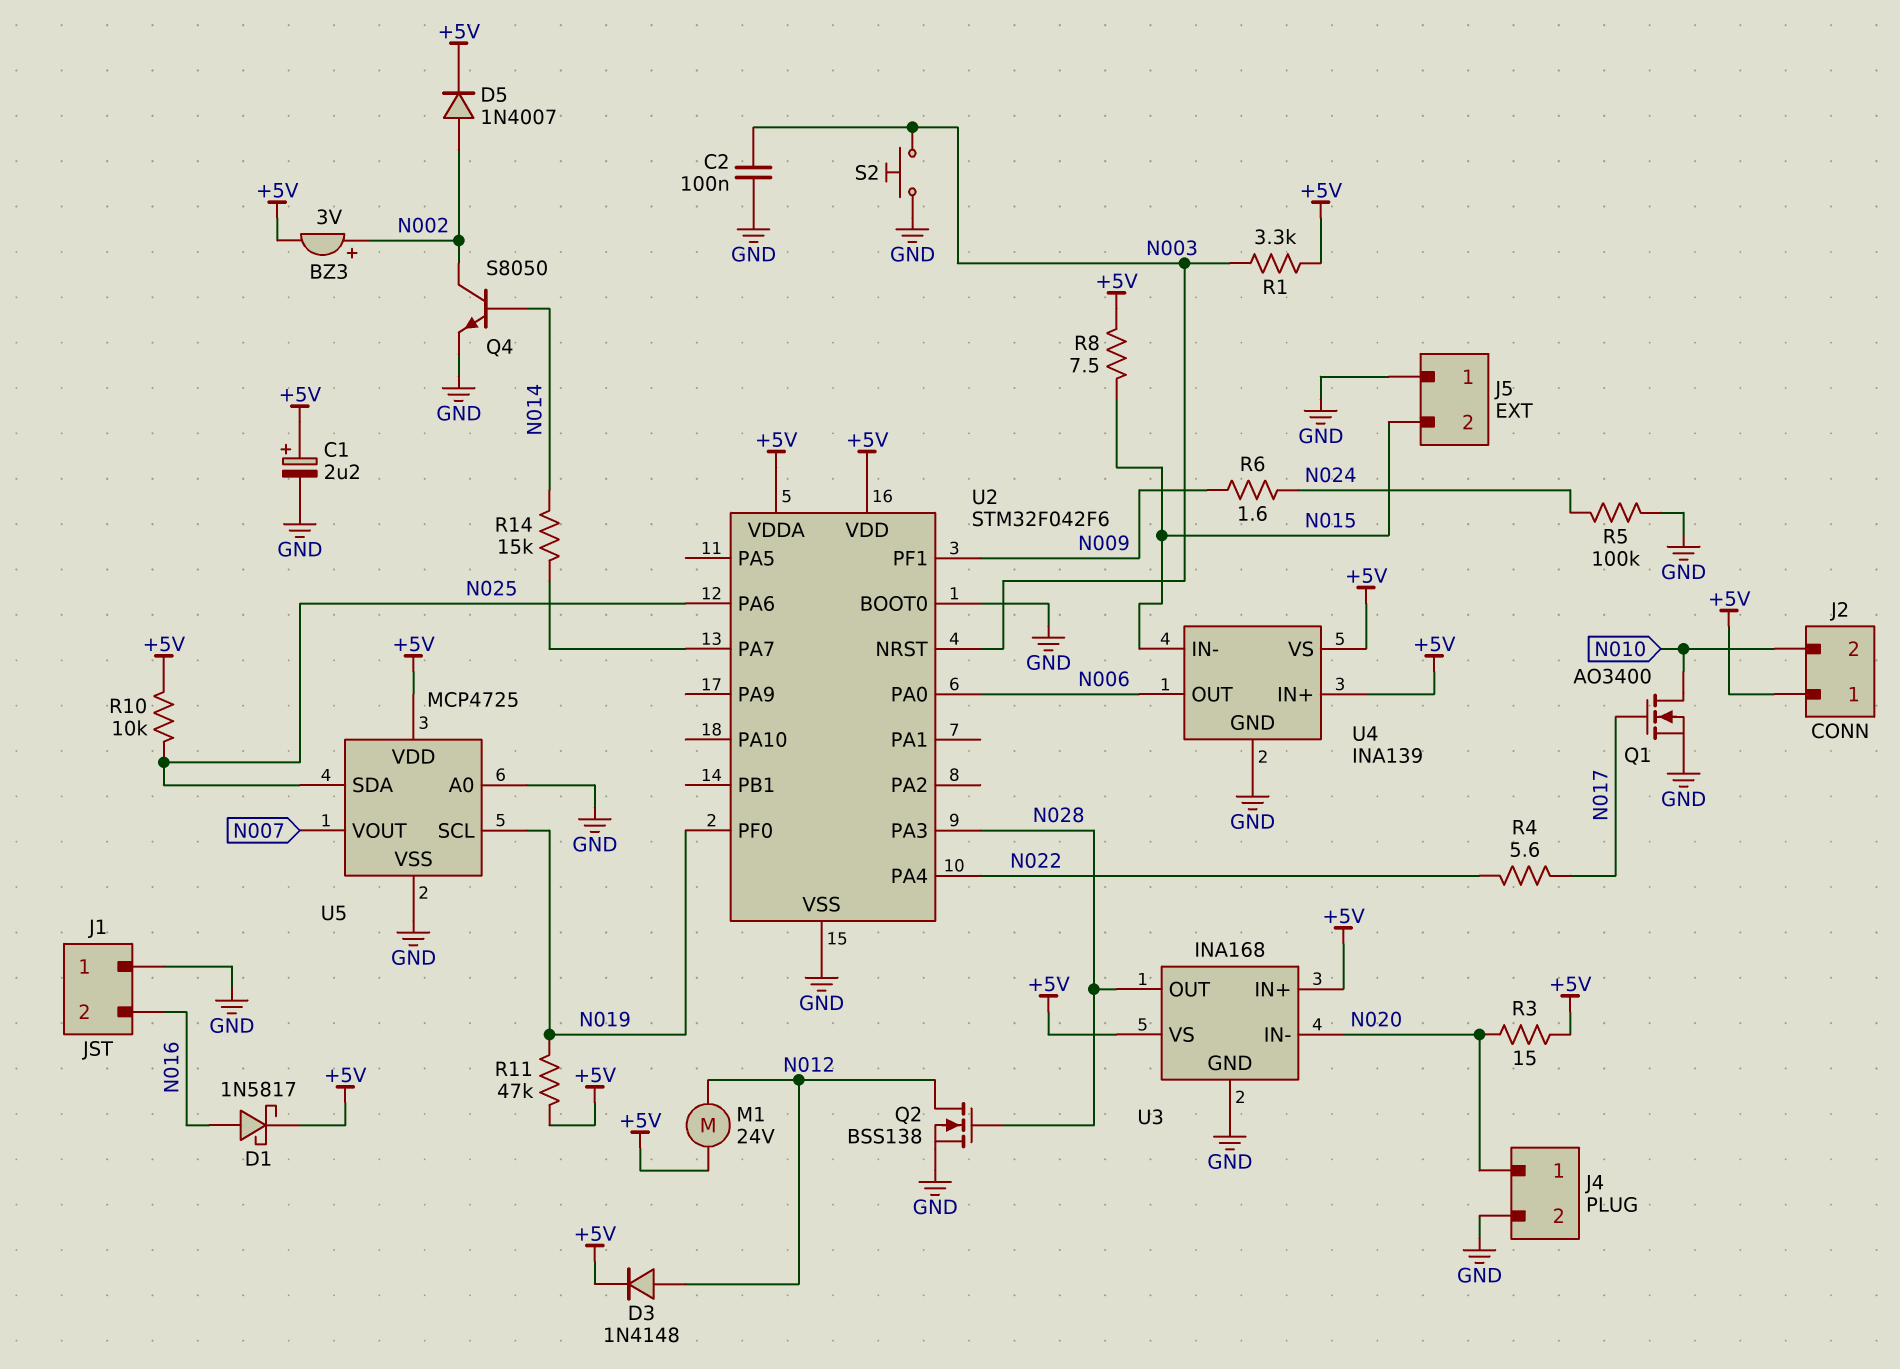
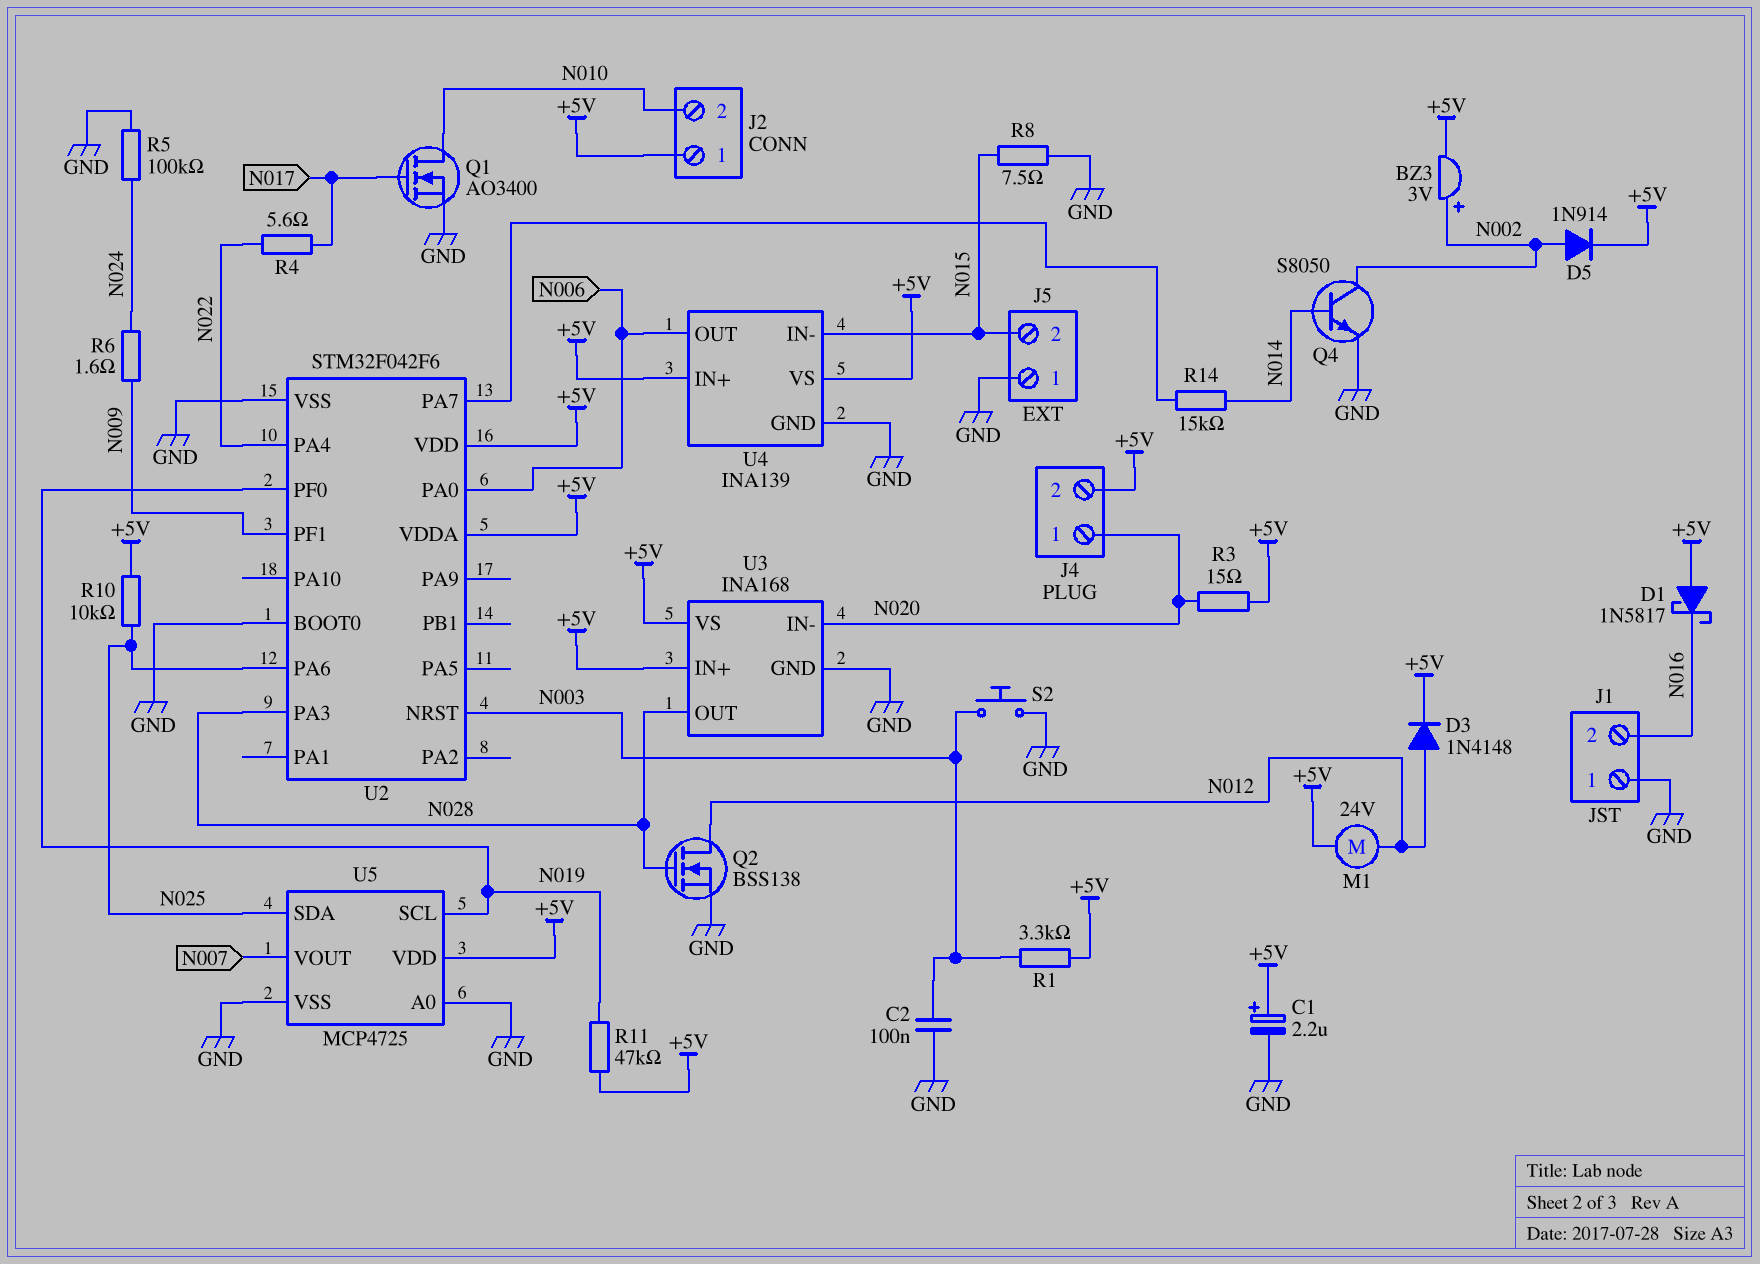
D1: schottky 1N5817 (A N016, K +5V) -> schottky 1N5817 (A +5V, K N016)
D5: diode 1N4007 (A N002, K +5V) -> diode 1N914 (A N002, K +5V)
J4 pin 2: GND -> +5V
R8: 7.5 (+5V, N015) -> 7.5 (GND, N015)

